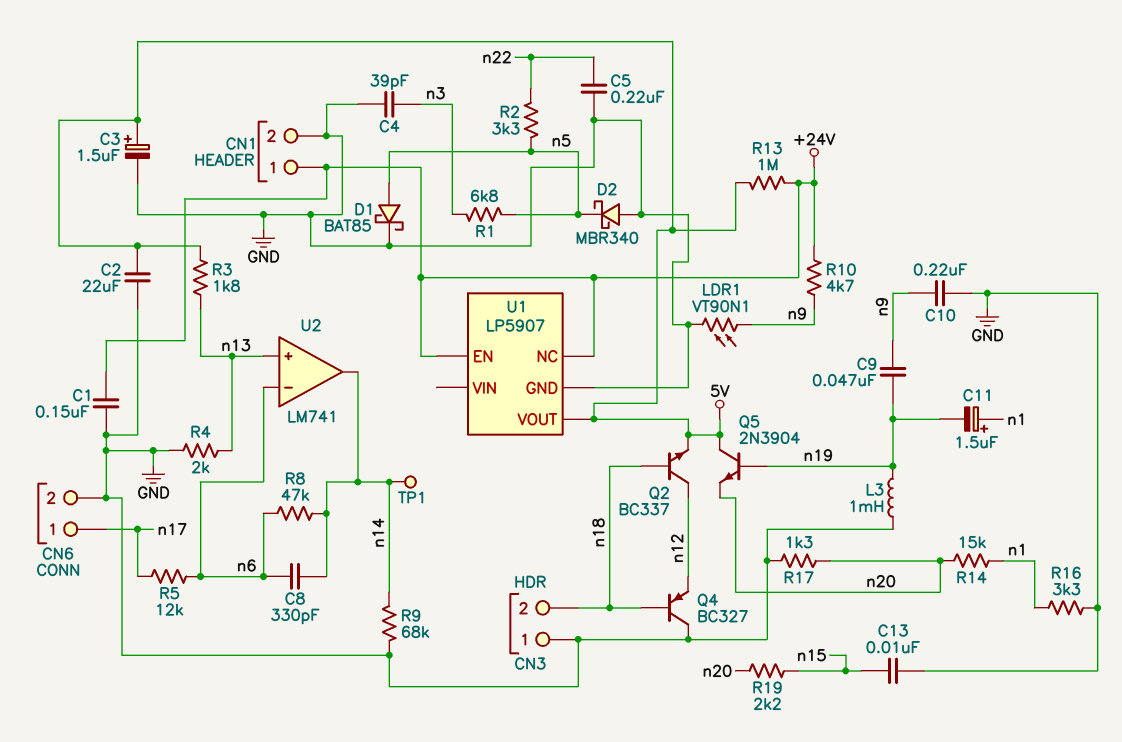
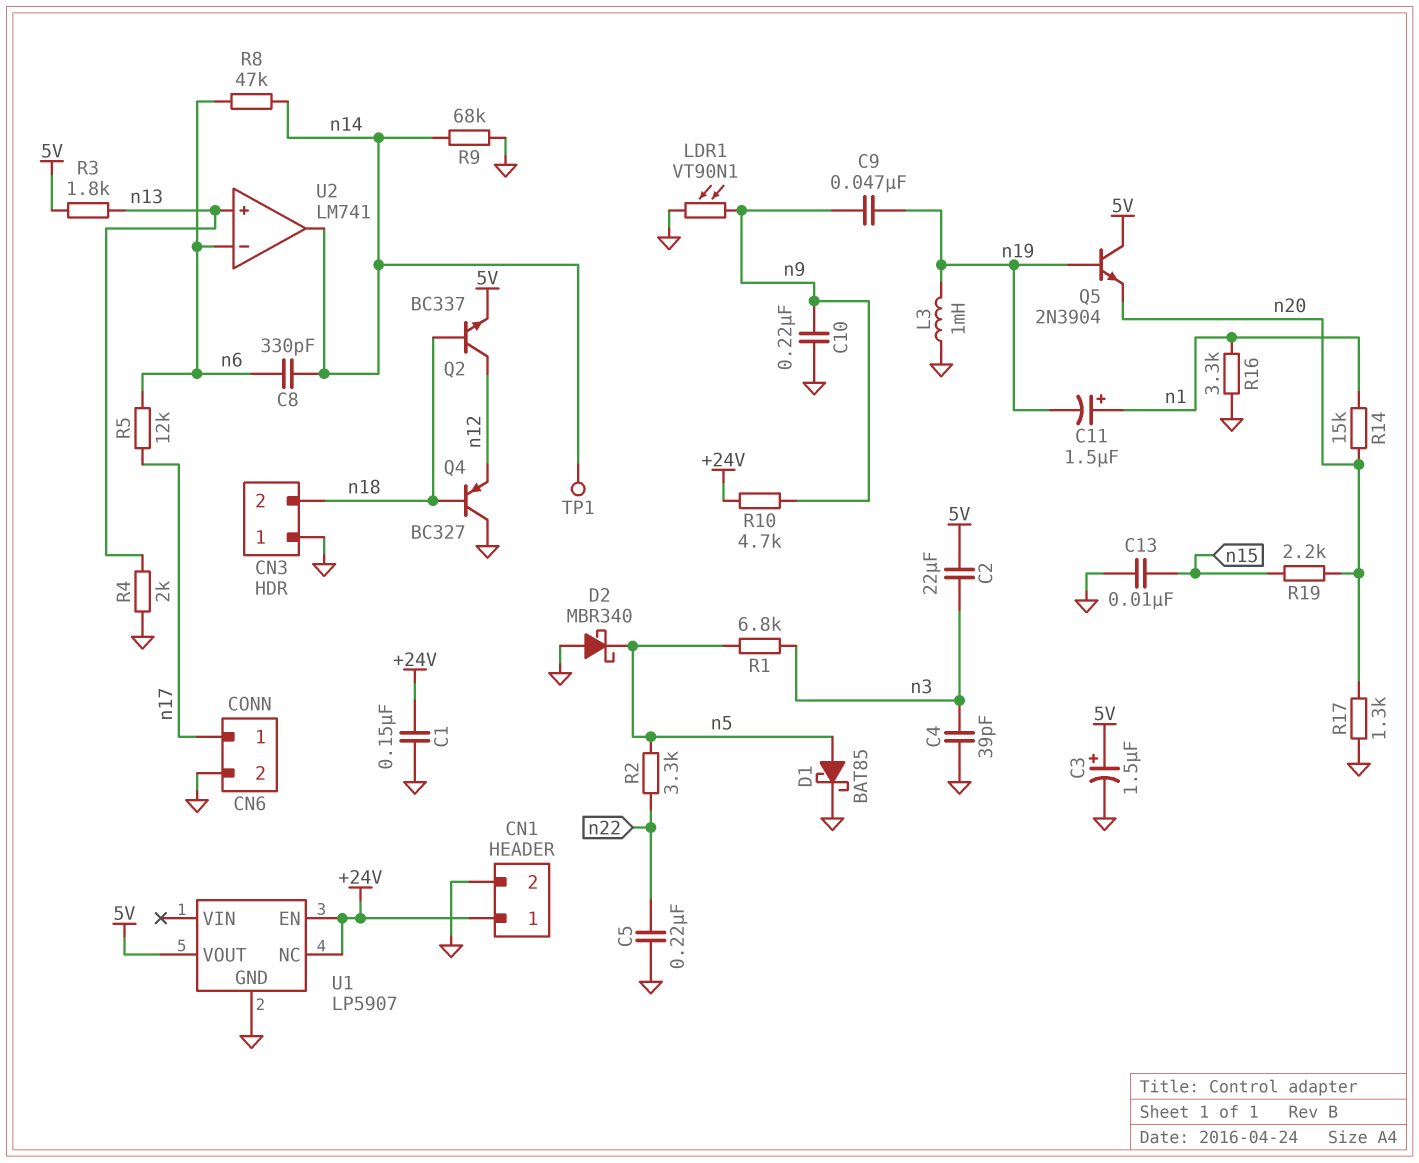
C2: 22uF (5V, GND) -> 22uF (5V, n3)
R13: 1M (+24V, 5V) -> none

